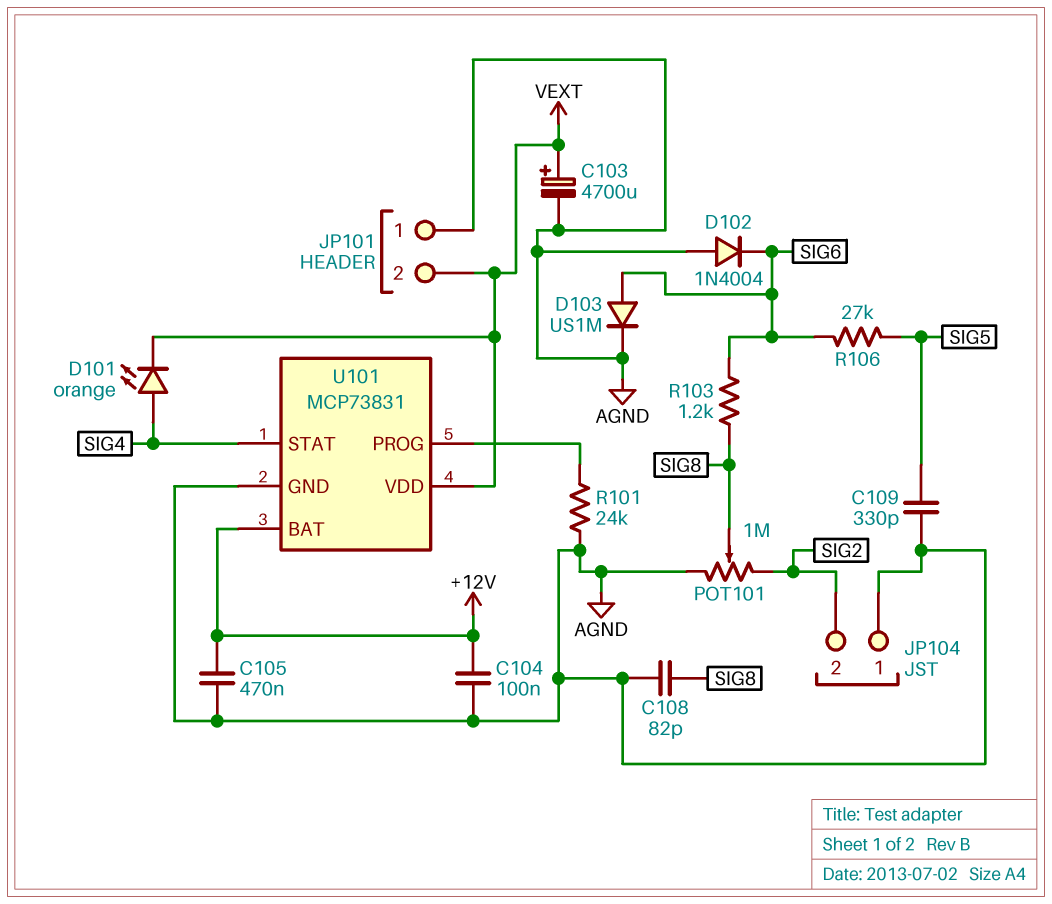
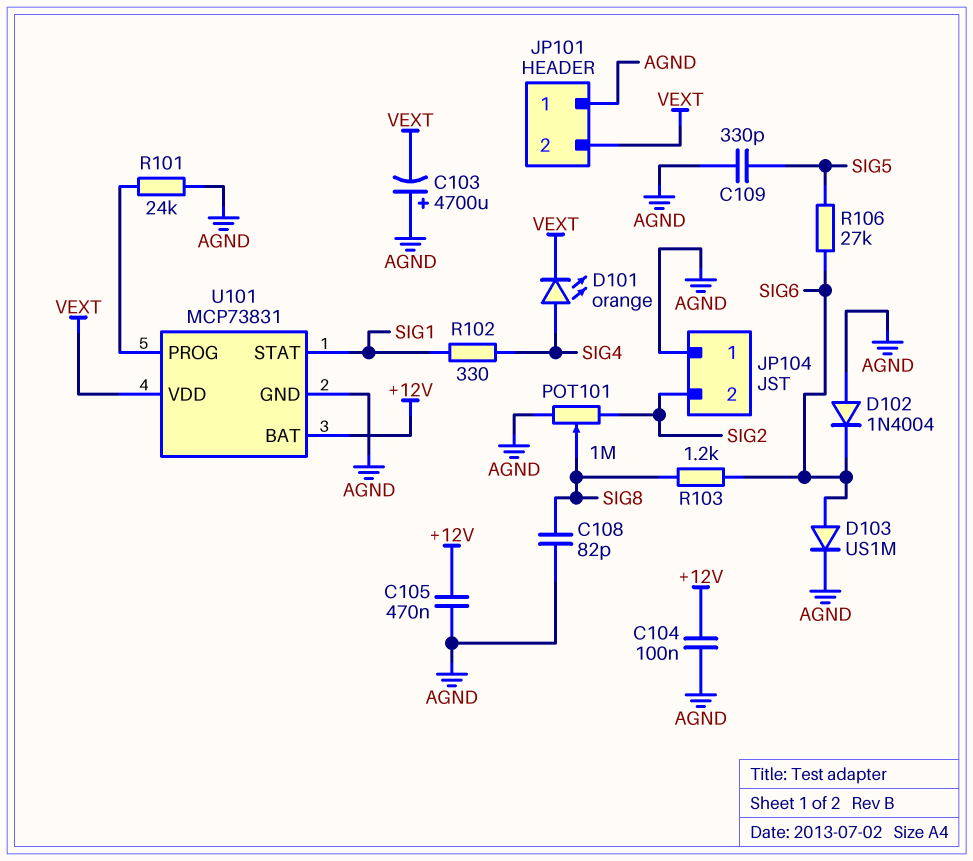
C103: 4700uF (plus VEXT, minus AGND) -> 4700uF (plus AGND, minus VEXT)
R102: none -> 330 (SIG1, SIG4)
U101 pin STAT: SIG4 -> SIG1

